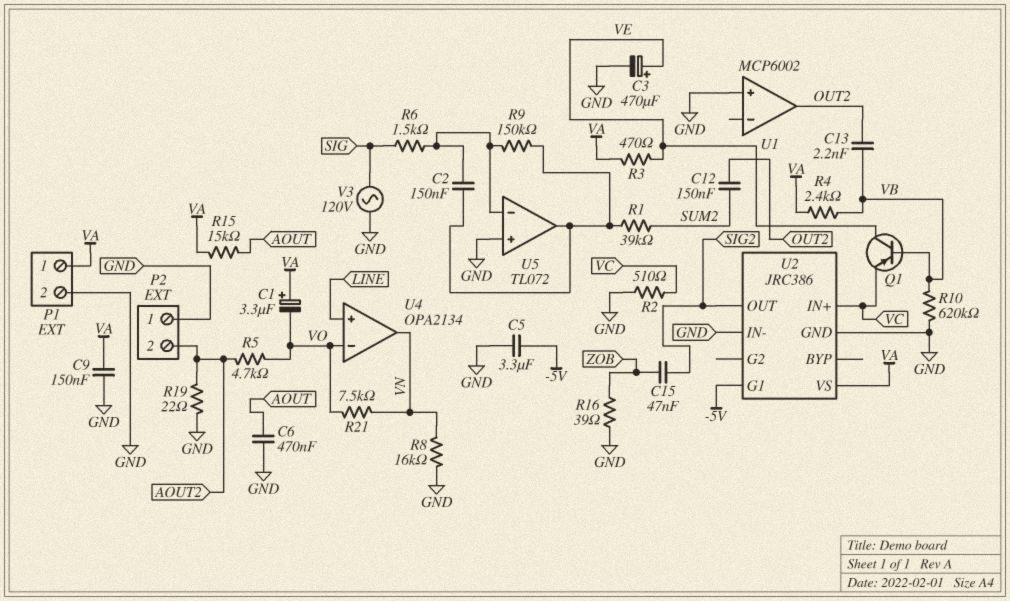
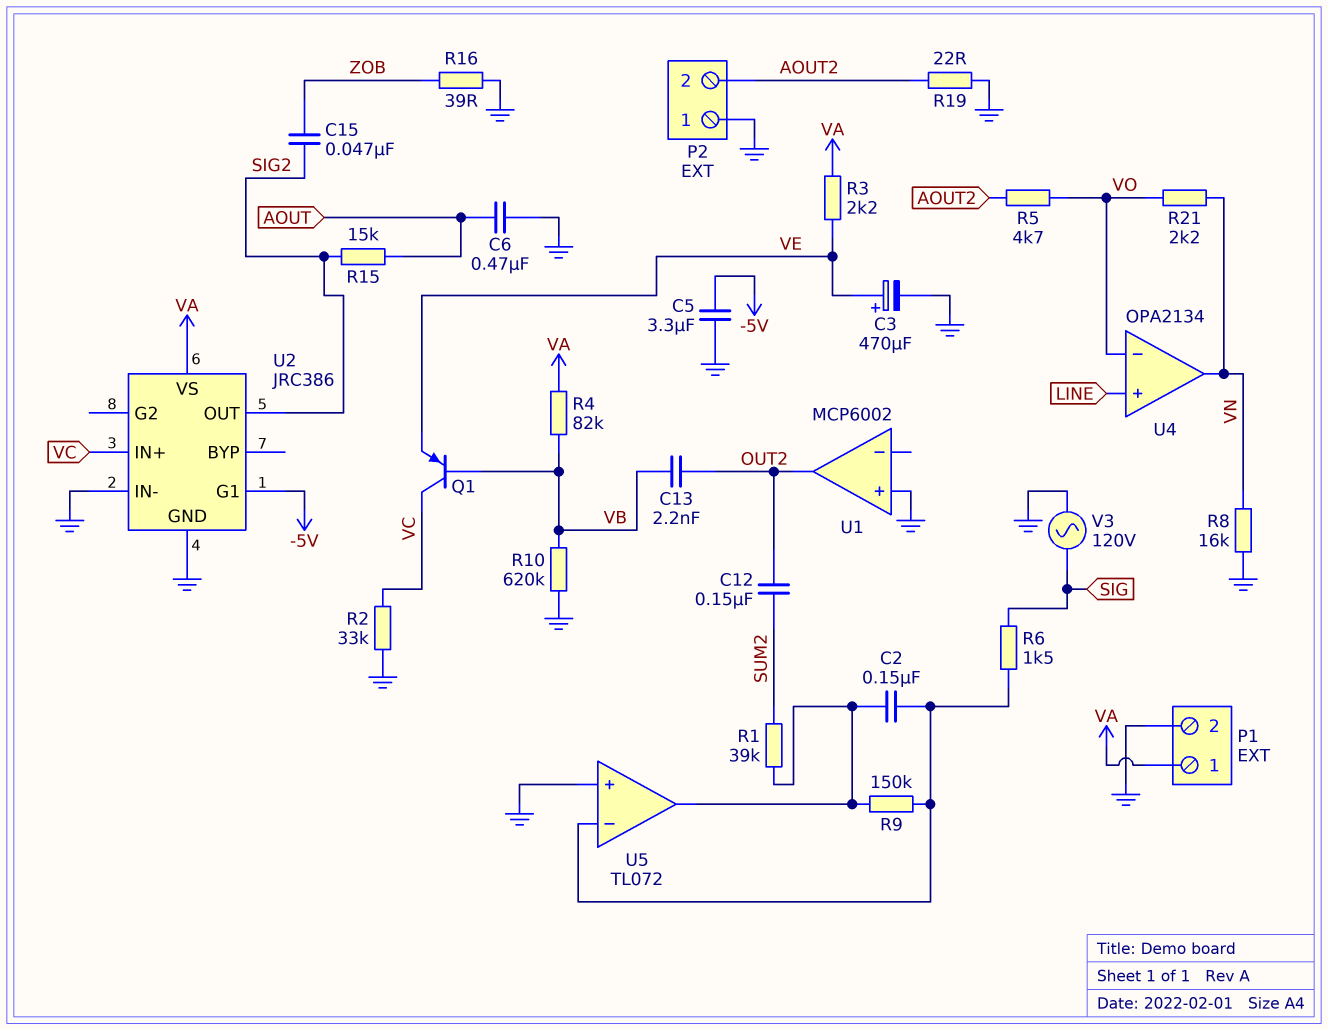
C1: 3.3uF (plus VA, minus VO) -> none
C9: 150nF (GND, VA) -> none
Q1: PNP (B VB, C VE, E VC) -> PNP (B VB, C VC, E VE)
R2: 510 (GND, VC) -> 33k (GND, VC)
R3: 470 (VA, VE) -> 2.2k (VA, VE)
R4: 2.4k (VA, VB) -> 82k (VA, VB)
R15: 15k (AOUT, VA) -> 15k (AOUT, SIG2)
R21: 7.5k (VN, VO) -> 2.2k (VN, VO)

